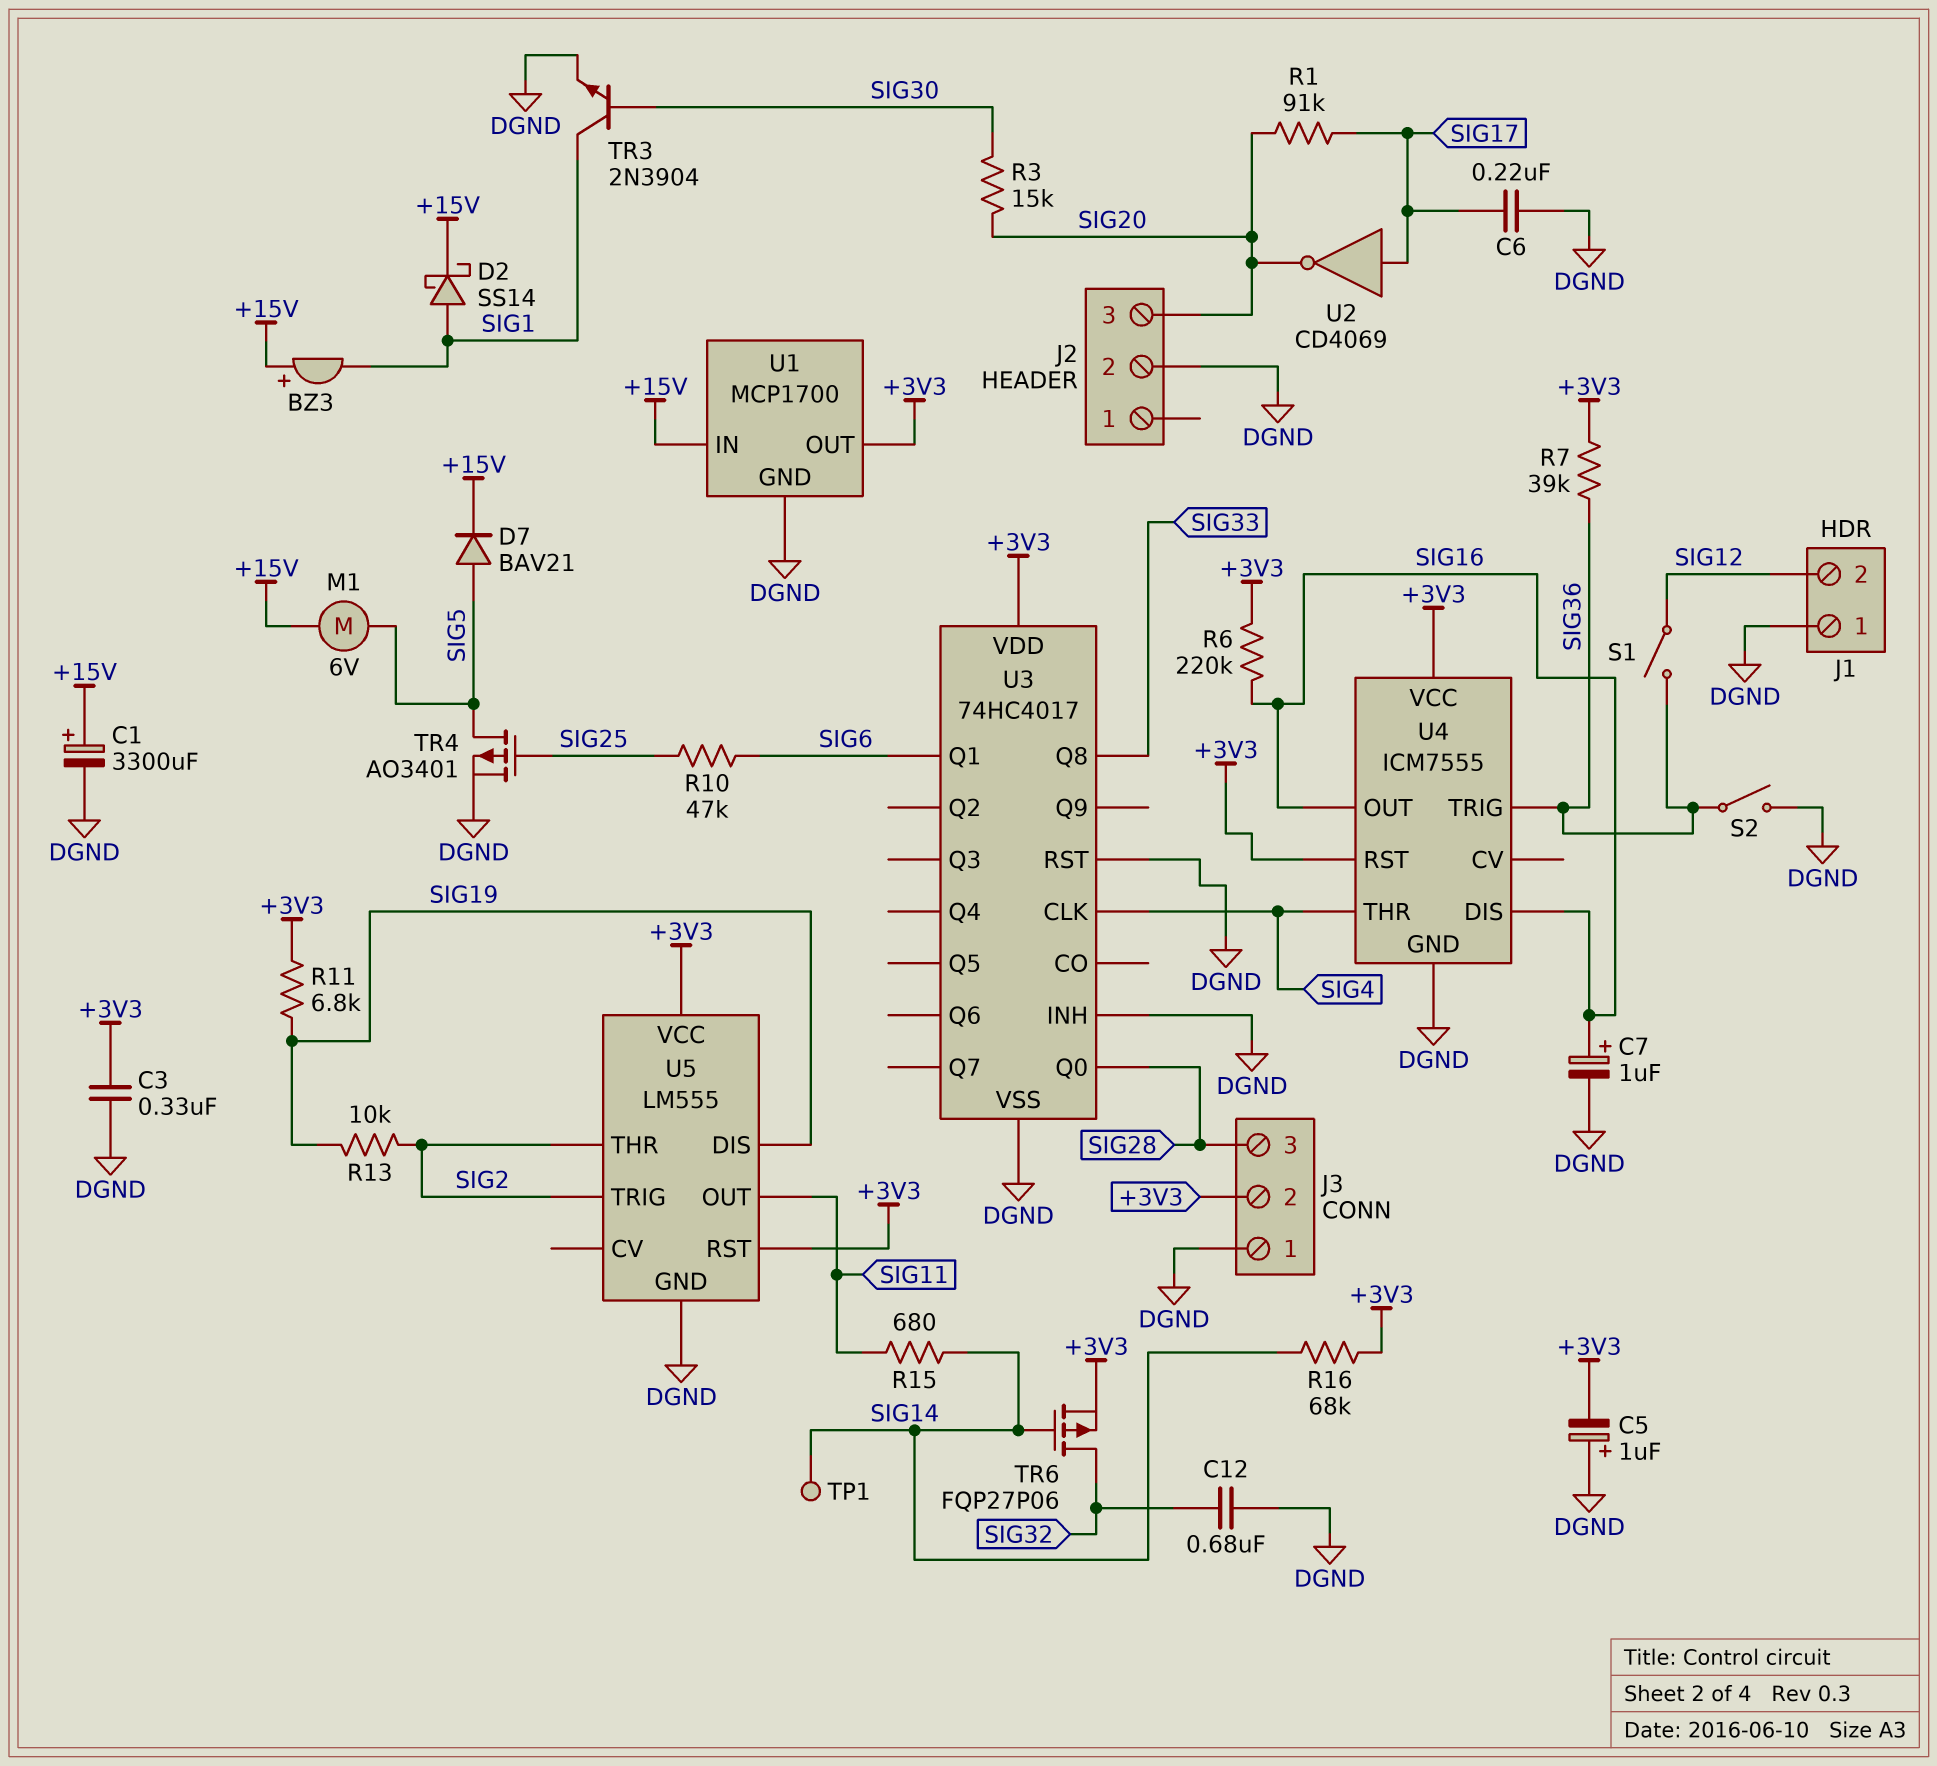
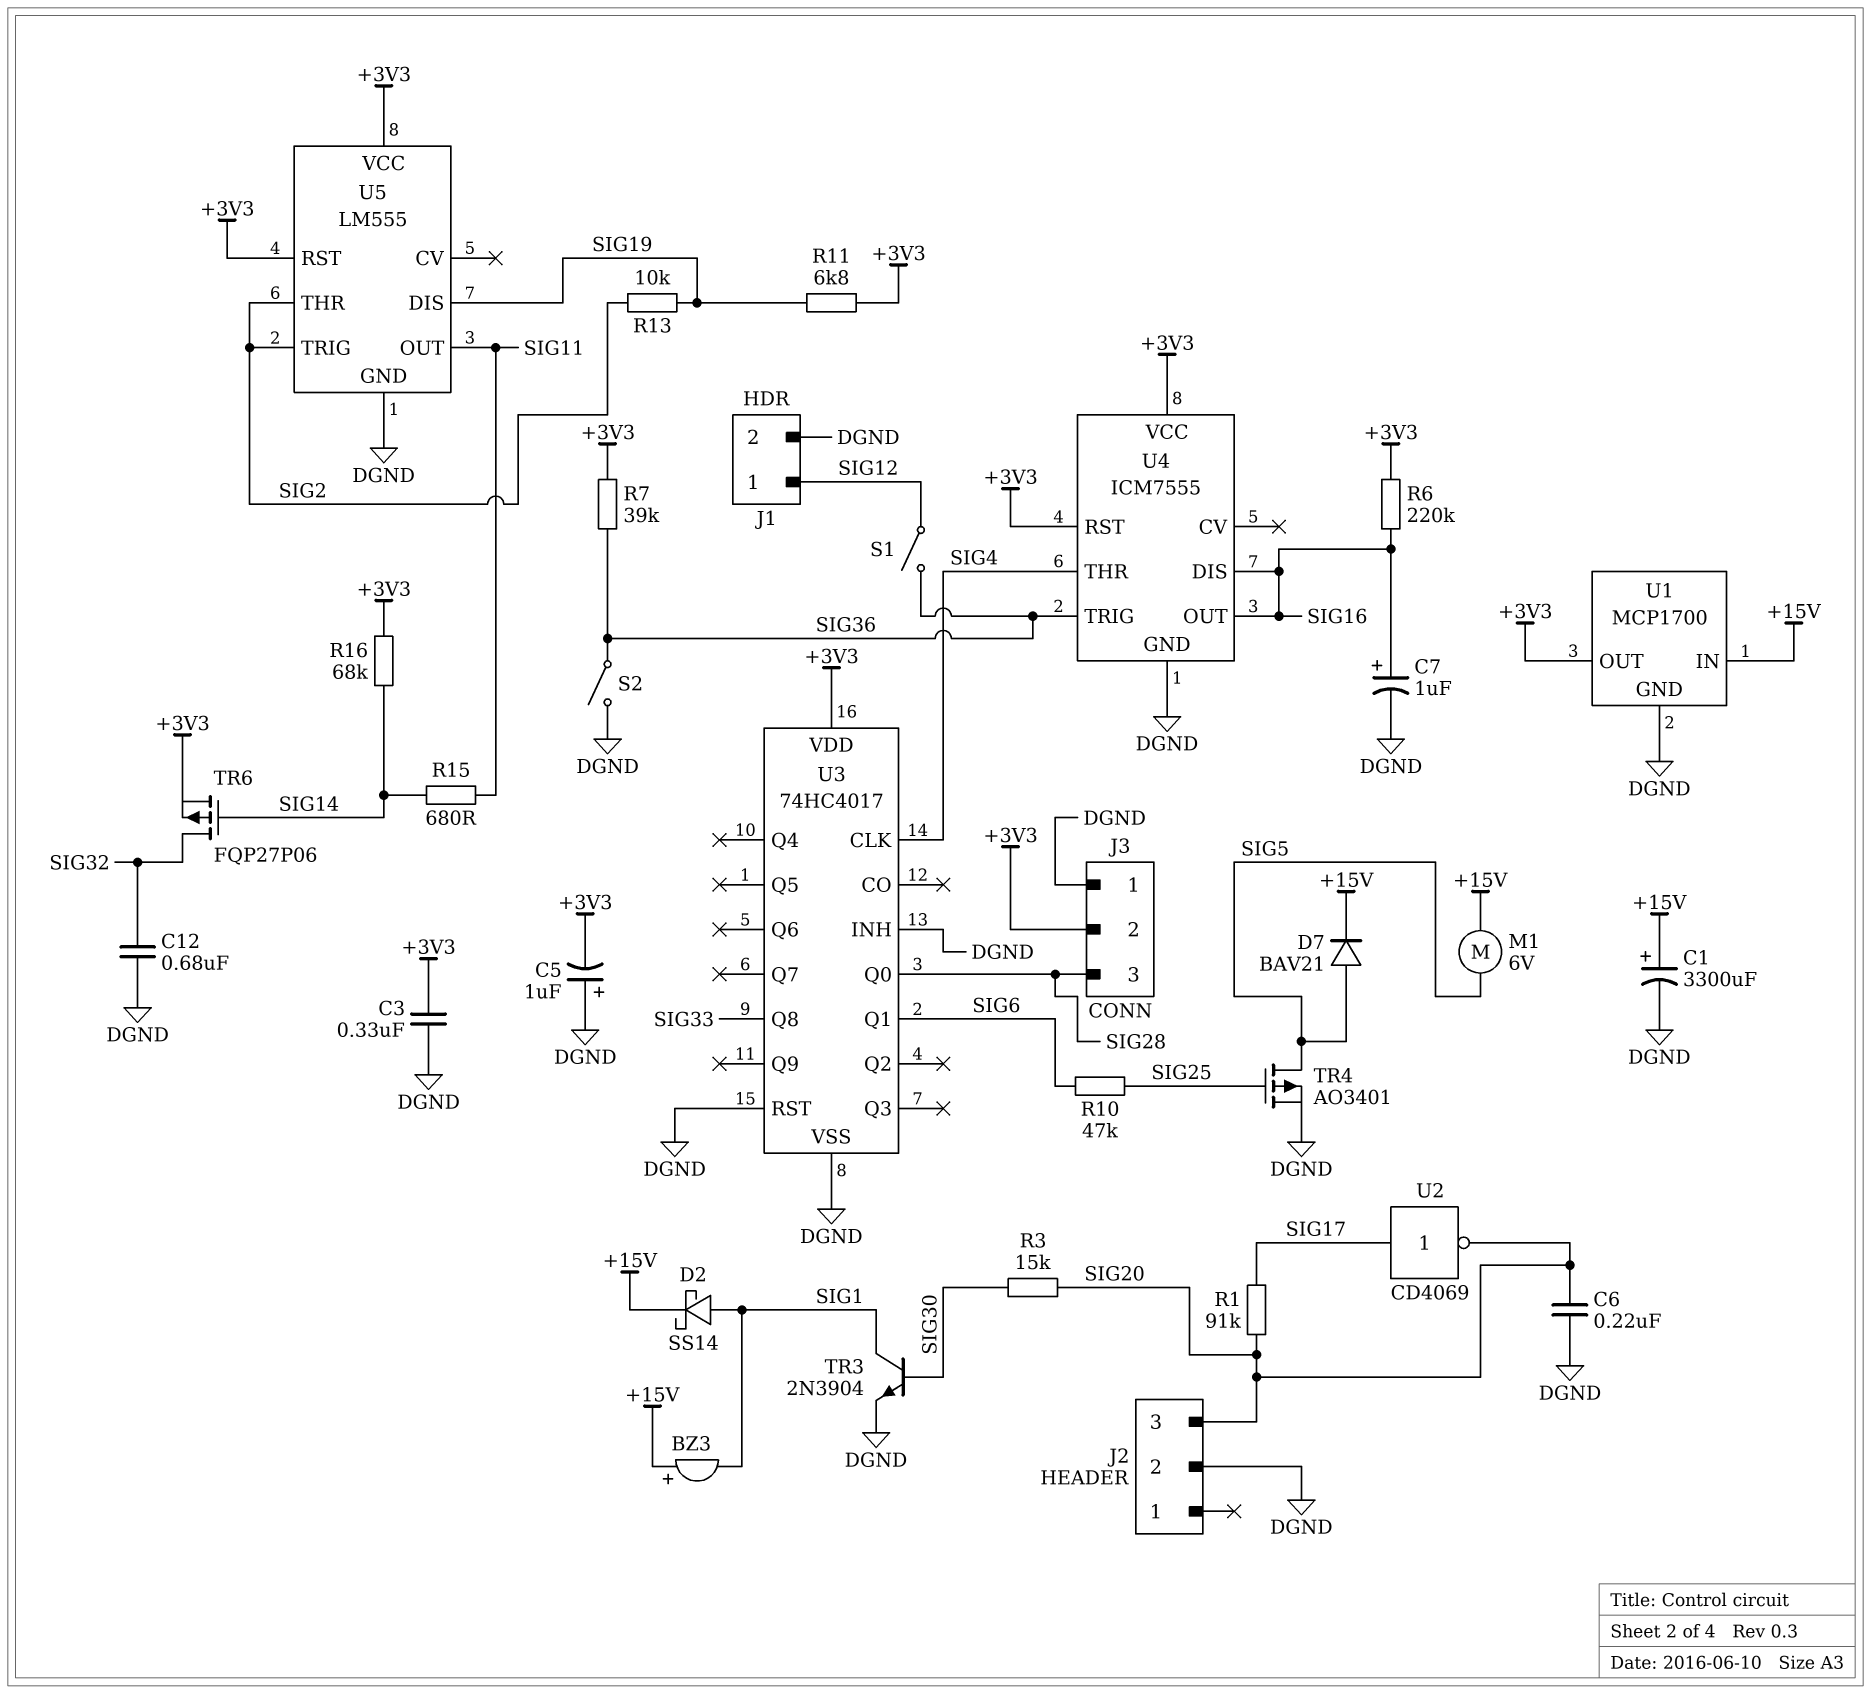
C6: 220nF (DGND, SIG17) -> 220nF (DGND, SIG20)
J1 pin 1: DGND -> SIG12
J1 pin 2: SIG12 -> DGND
TP1: test point (SIG14) -> none

